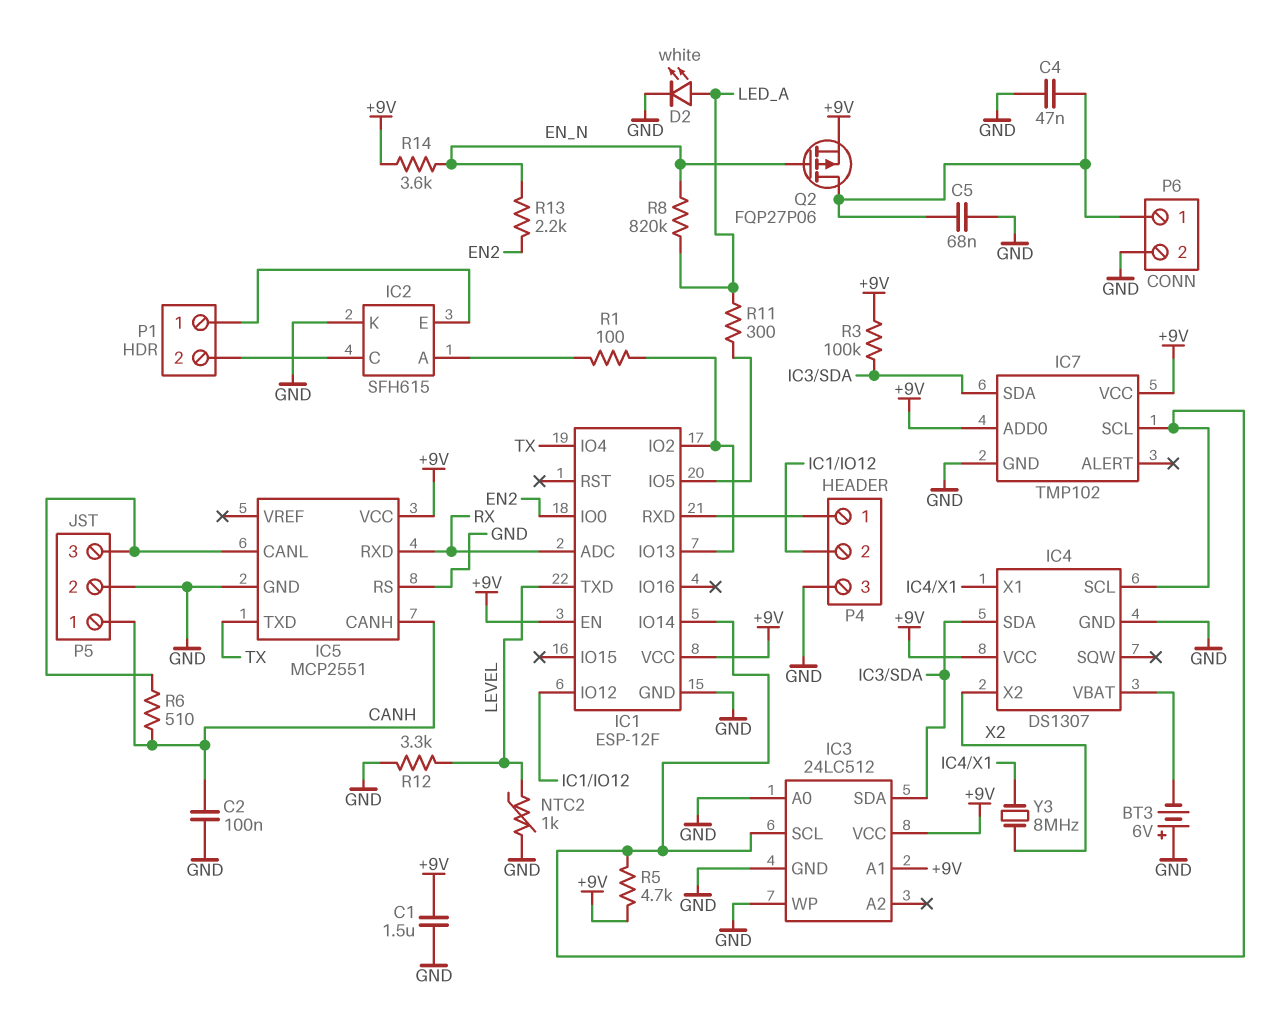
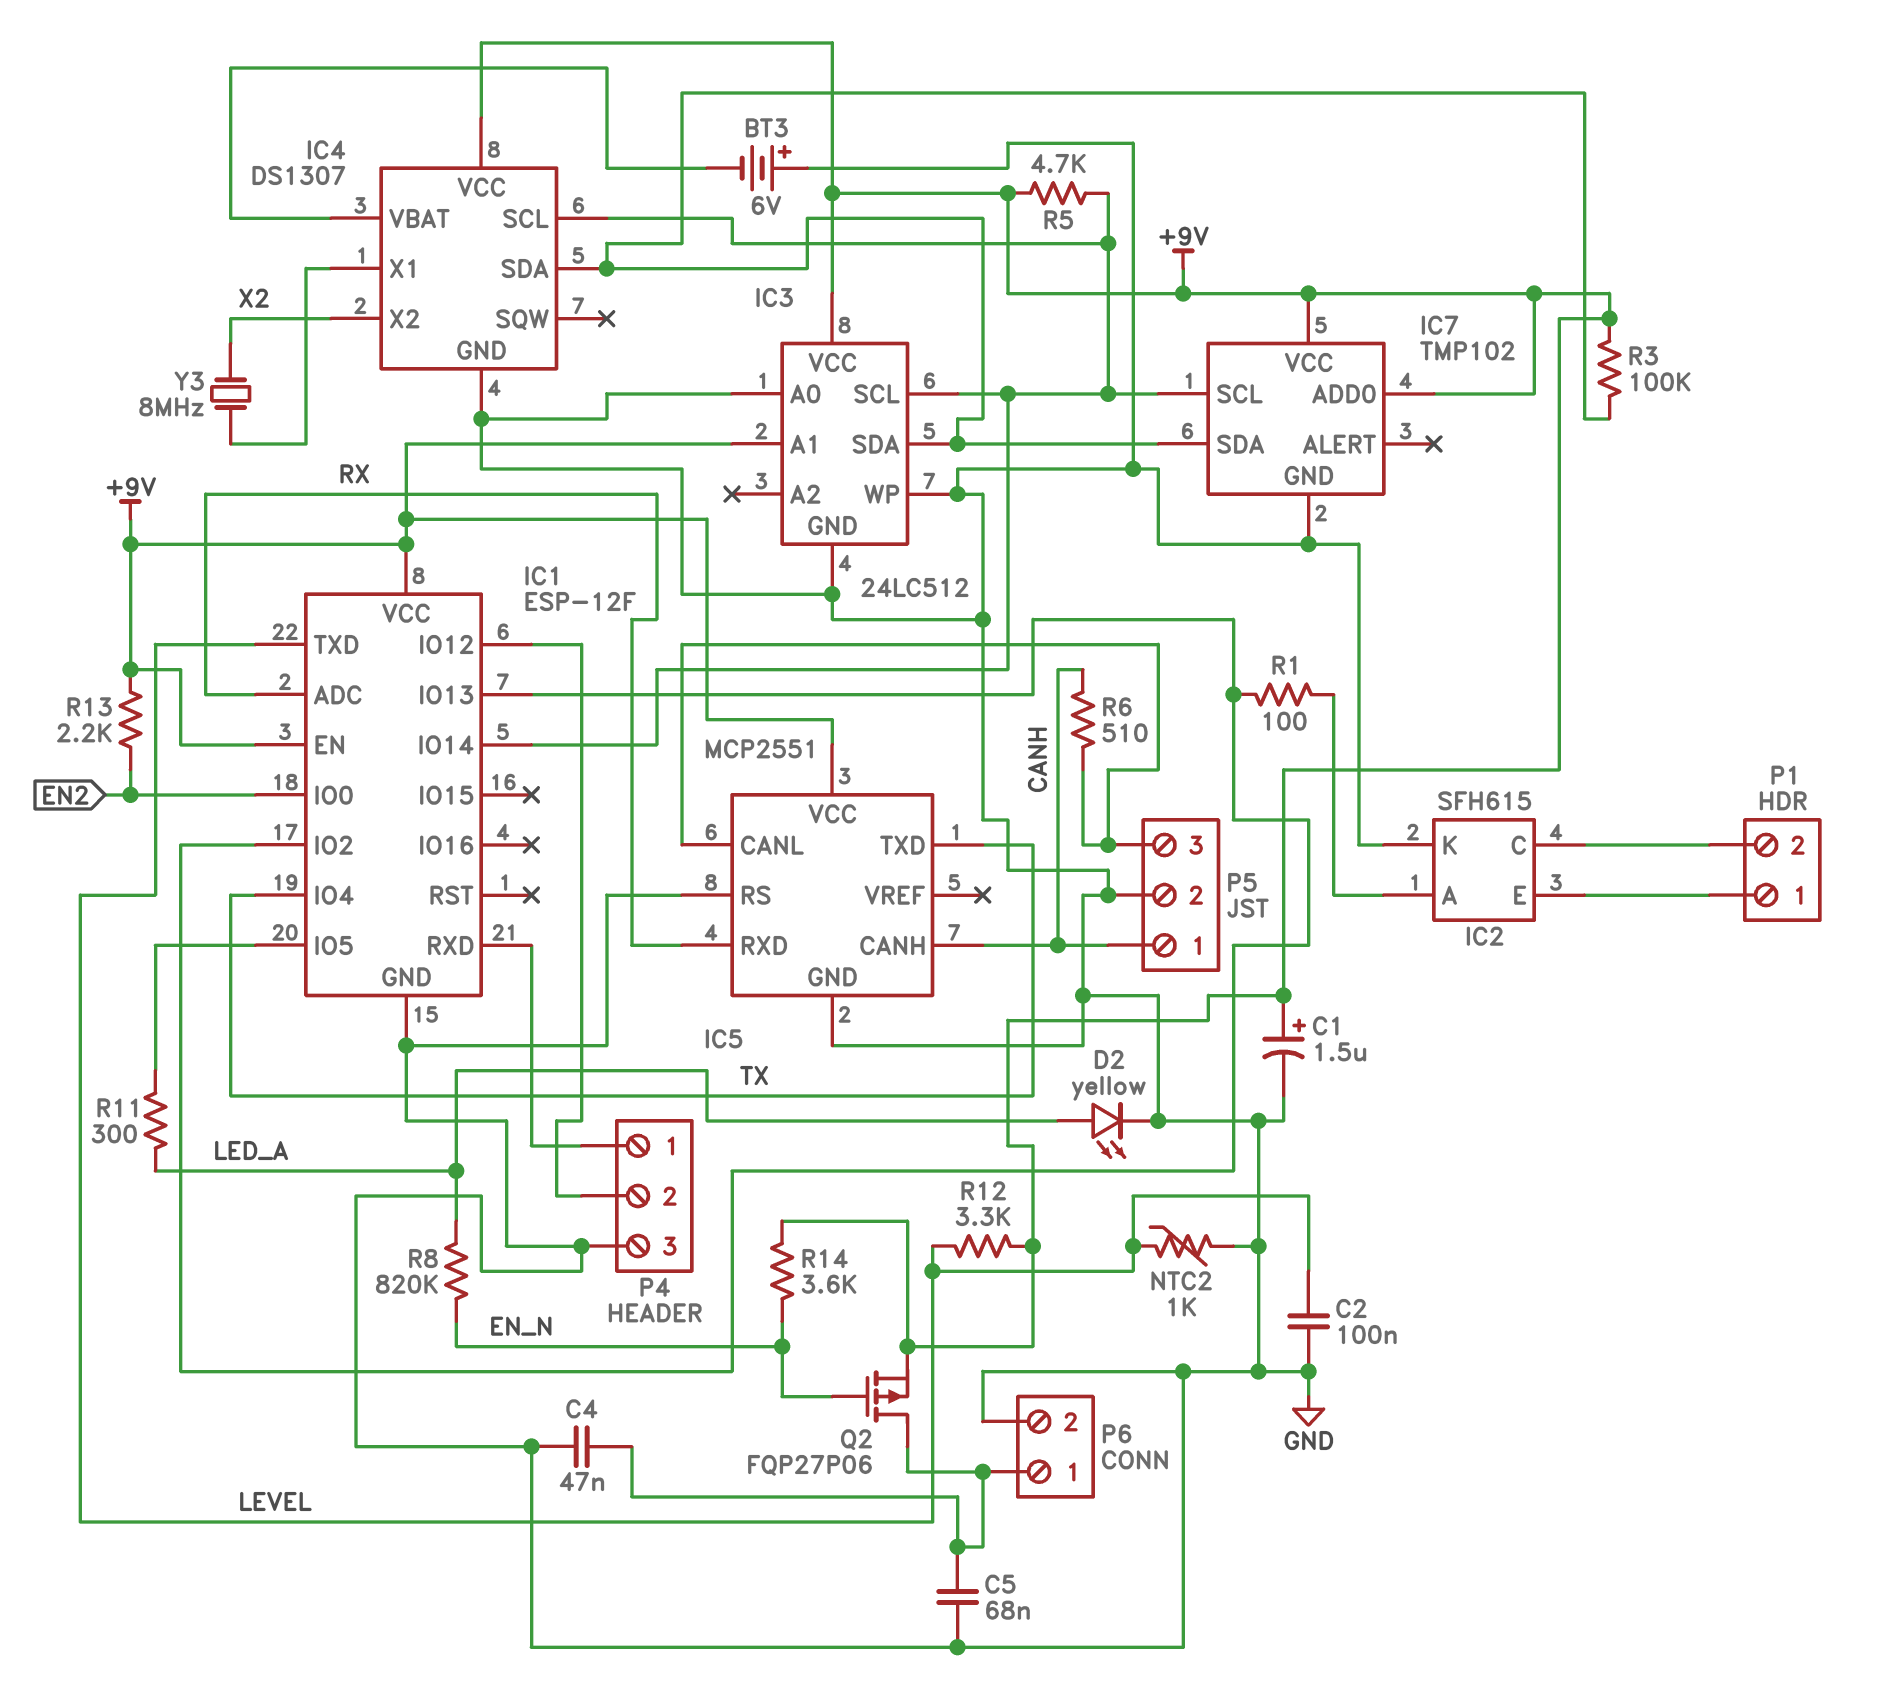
C1: 1.5uF (+9V, GND) -> 1.5uF (plus +9V, minus GND)
C2: 100nF (CANH, GND) -> 100nF (GND, LEVEL)
D2: LED white (A LED_A, K GND) -> LED yellow (A LED_A, K GND)
R12: 3.3k (GND, LEVEL) -> 3.3k (+9V, LEVEL)
R13: 2.2k (EN2, EN_N) -> 2.2k (+9V, EN2)

